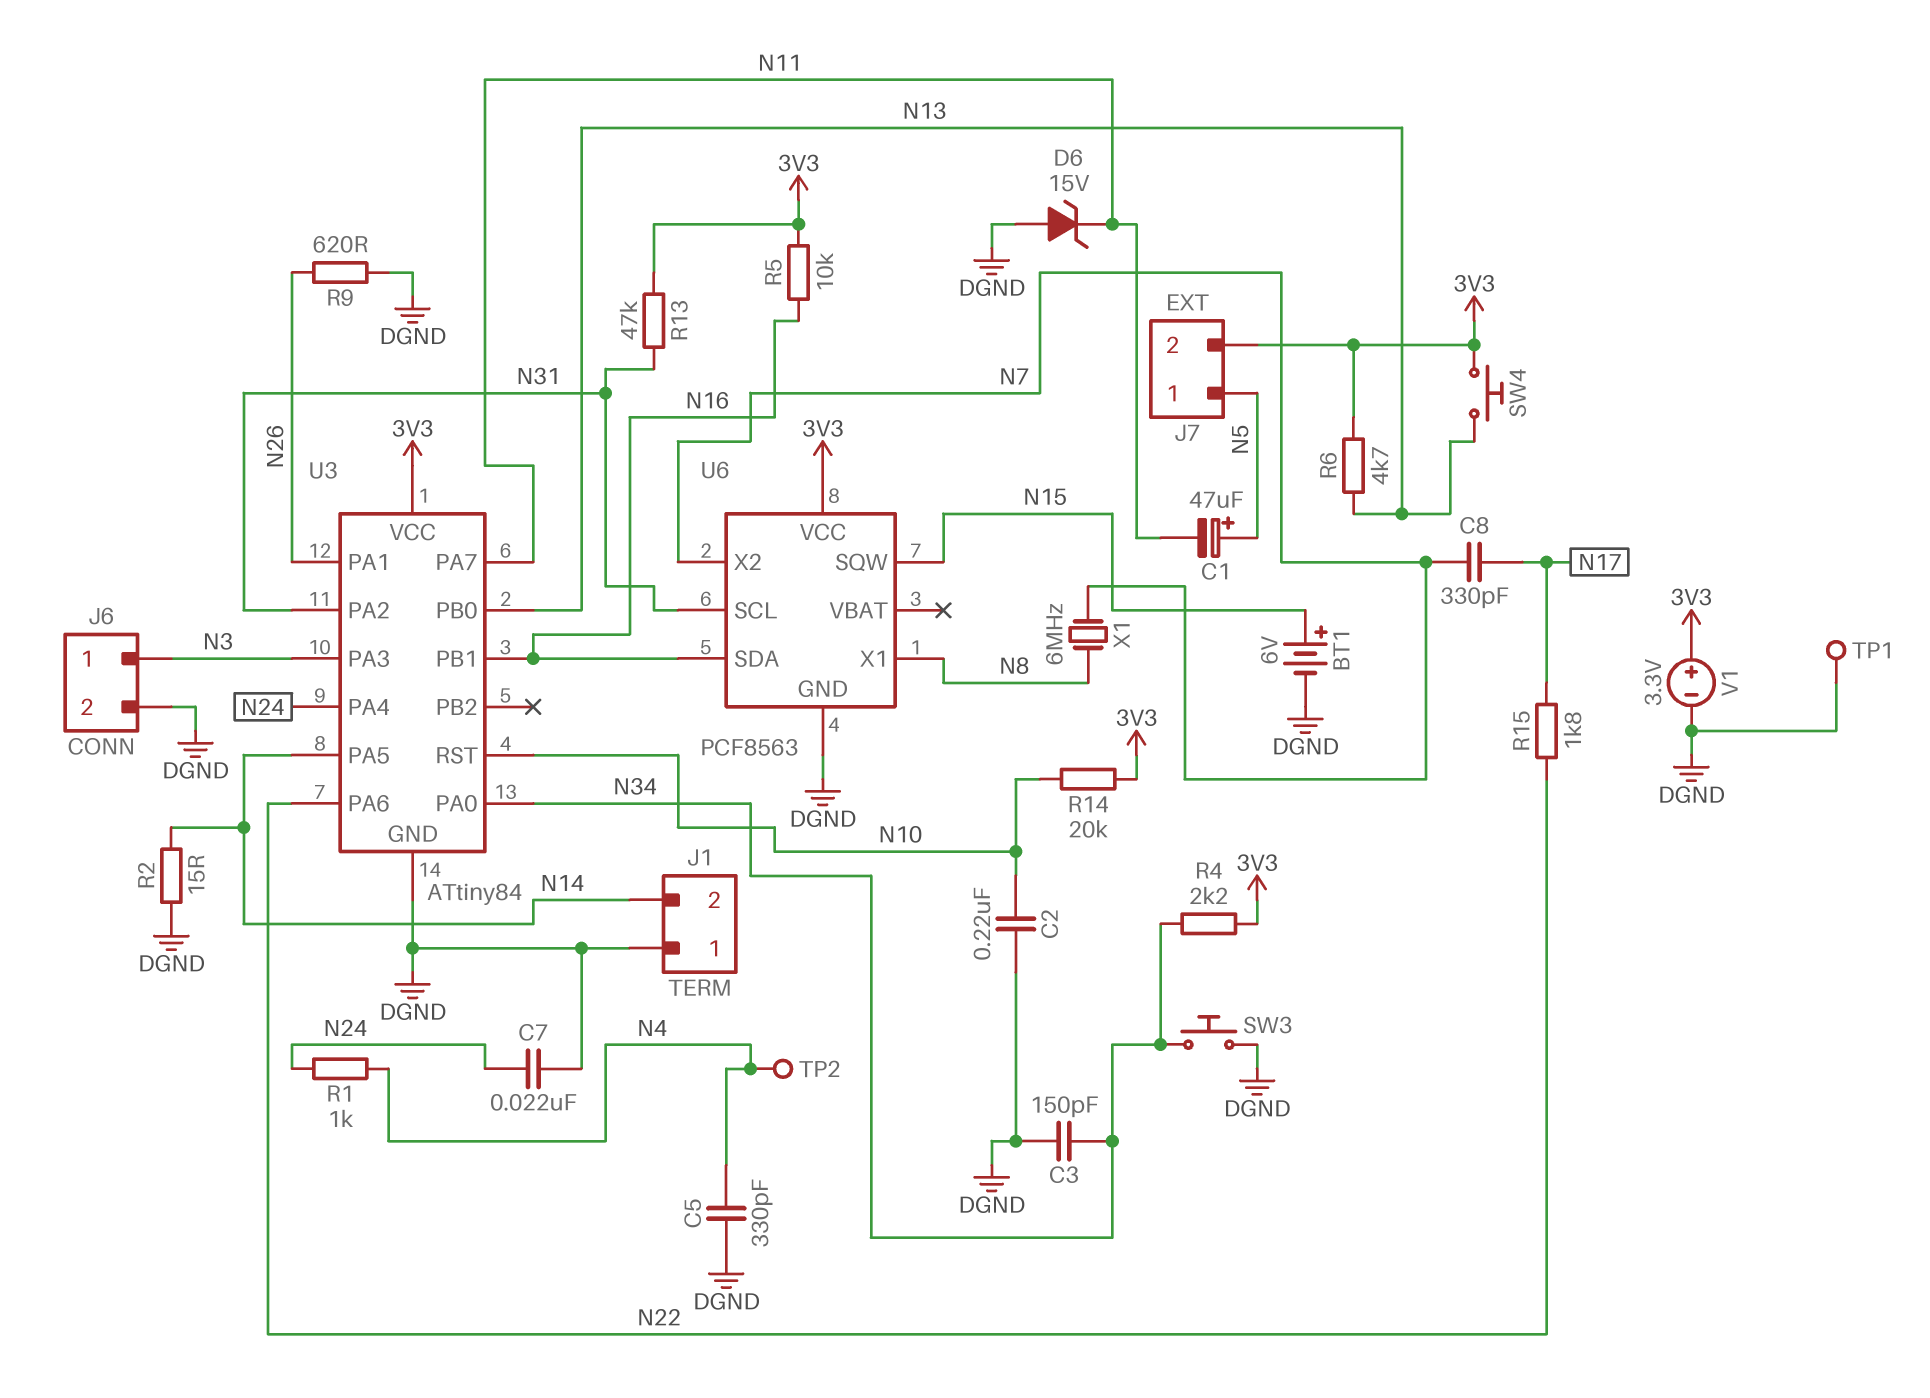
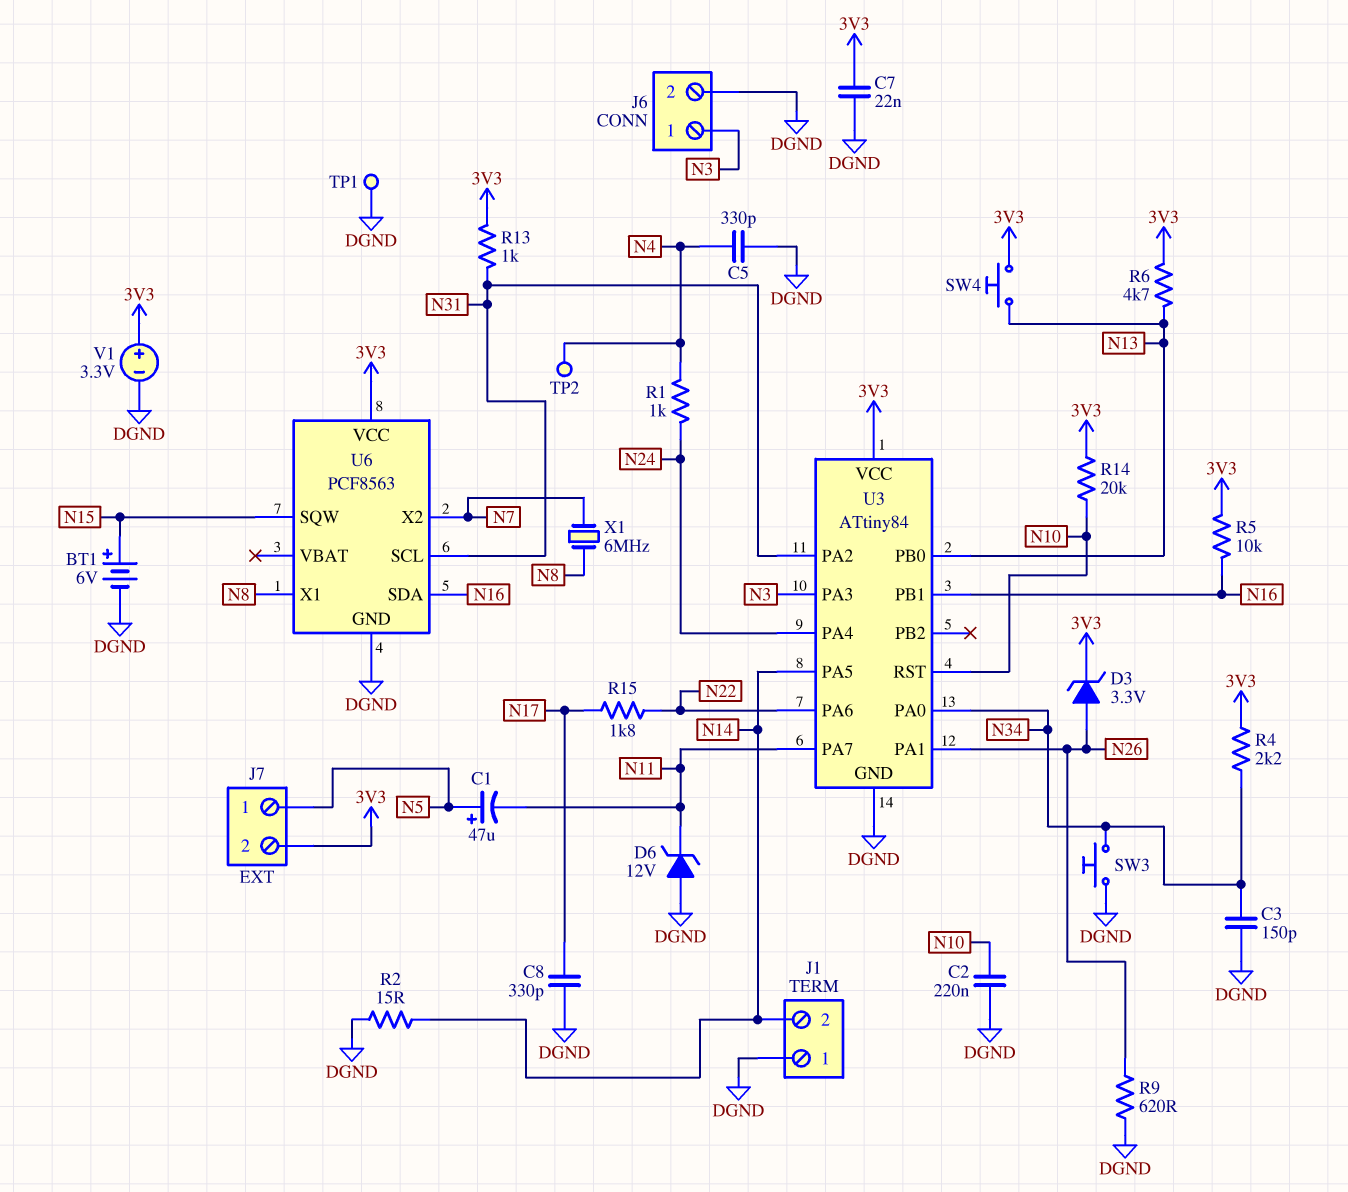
C7: 22nF (DGND, N24) -> 22nF (3V3, DGND)
C8: 330pF (N7, N17) -> 330pF (DGND, N17)
D3: none -> zener 3.3V (A N26, K 3V3)
D6: zener 15V (A DGND, K N11) -> zener 12V (A DGND, K N11)
R13: 47k (3V3, N31) -> 1k (3V3, N31)

